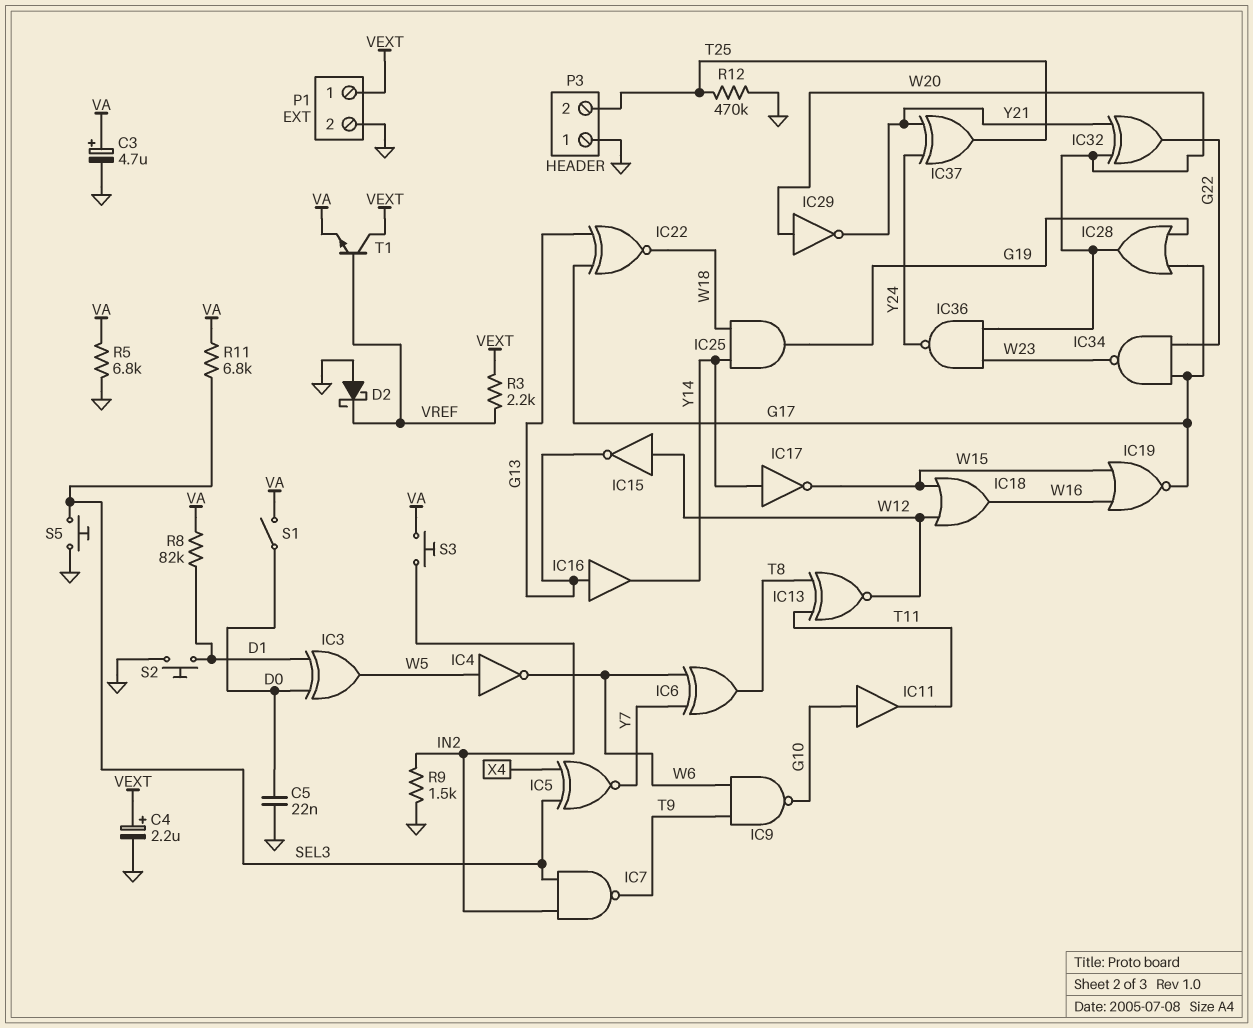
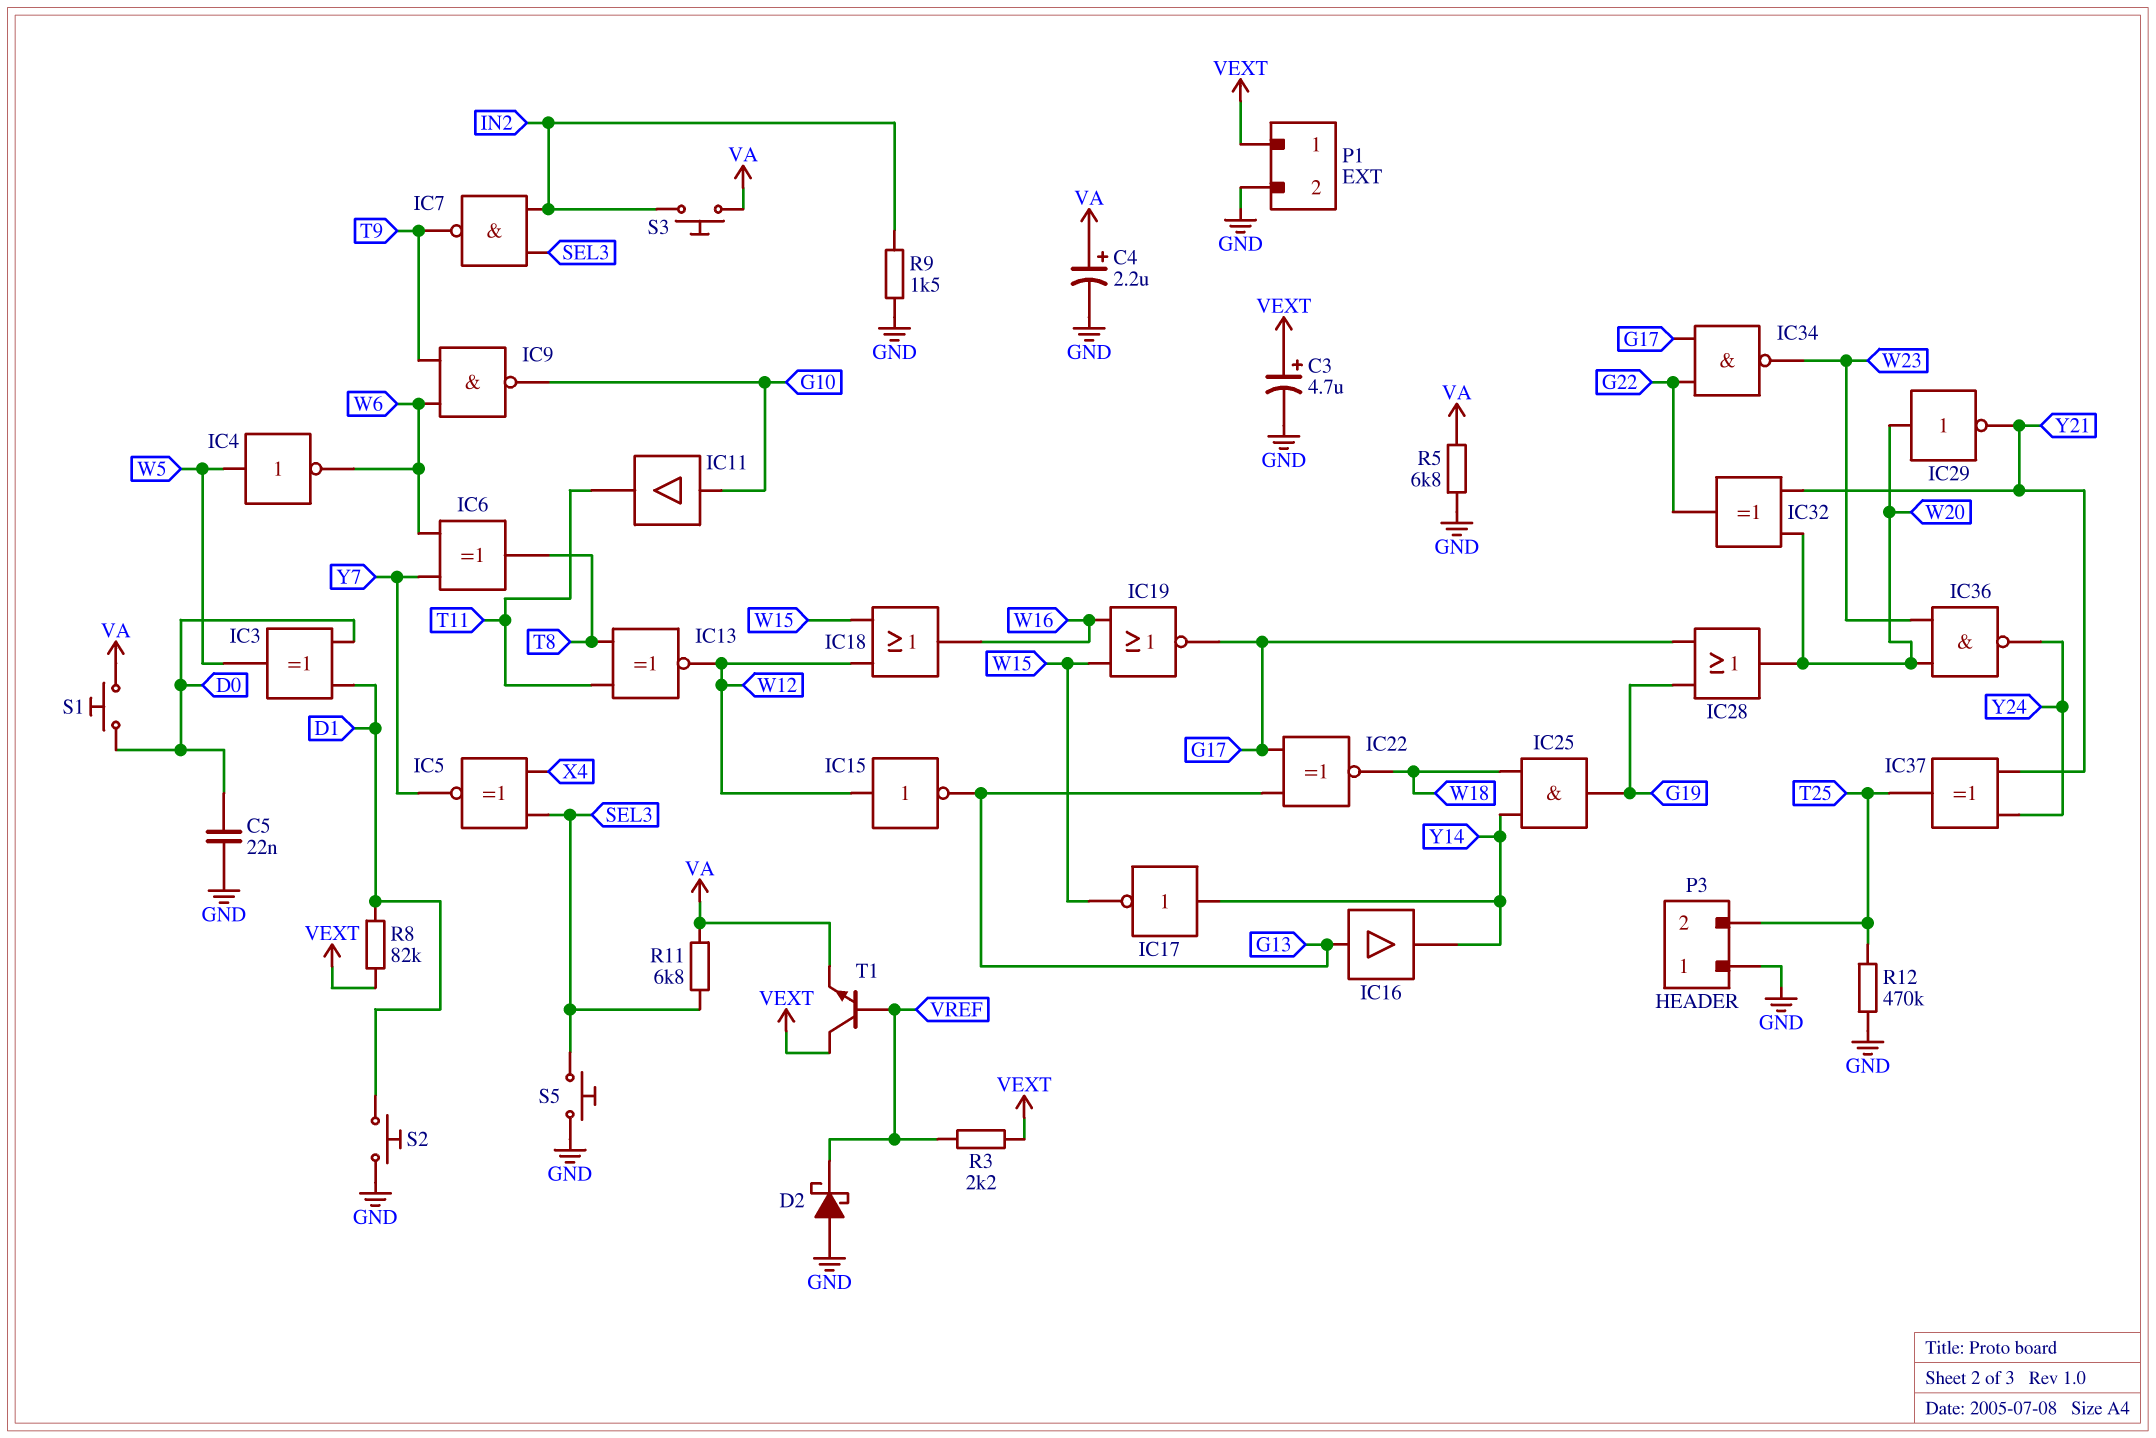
C3: 4.7uF (plus VA, minus GND) -> 4.7uF (plus VEXT, minus GND)
C4: 2.2uF (plus VEXT, minus GND) -> 2.2uF (plus VA, minus GND)
R8: 82k (D1, VA) -> 82k (D1, VEXT)
S1: switch (D0, VA) -> button (D0, VA)

